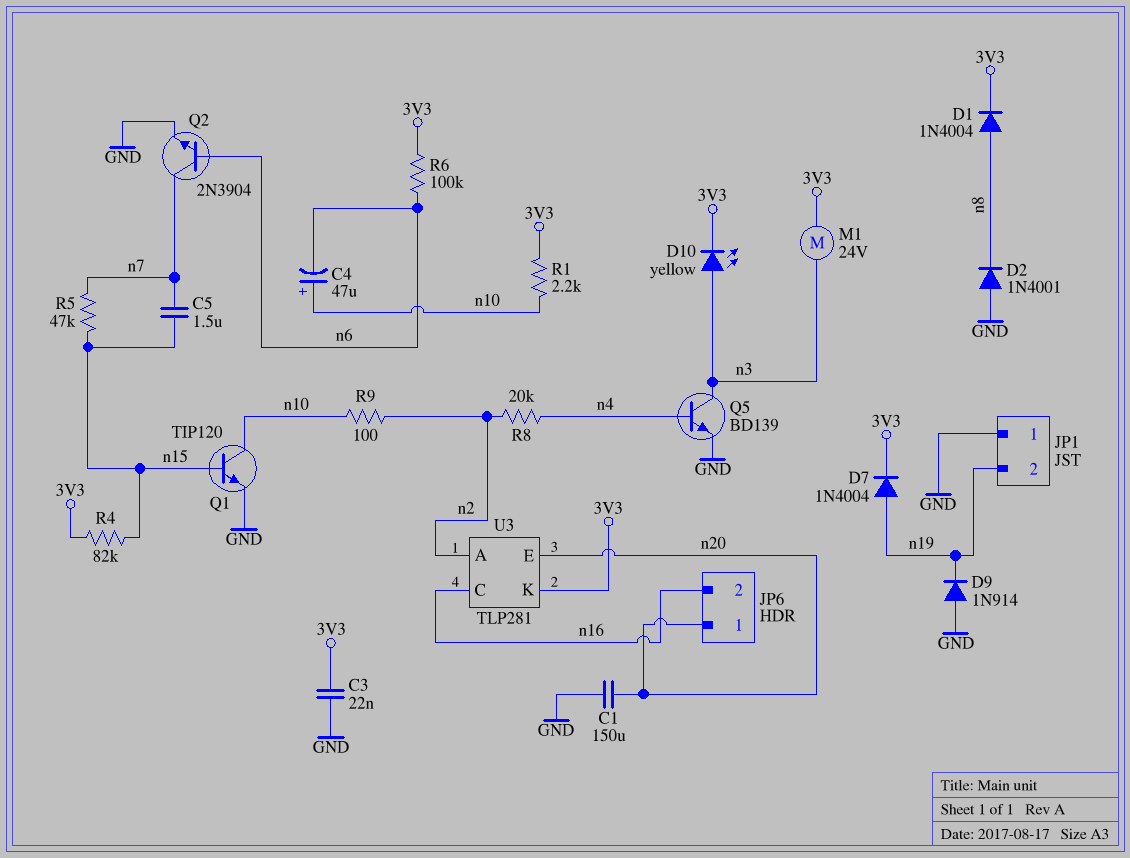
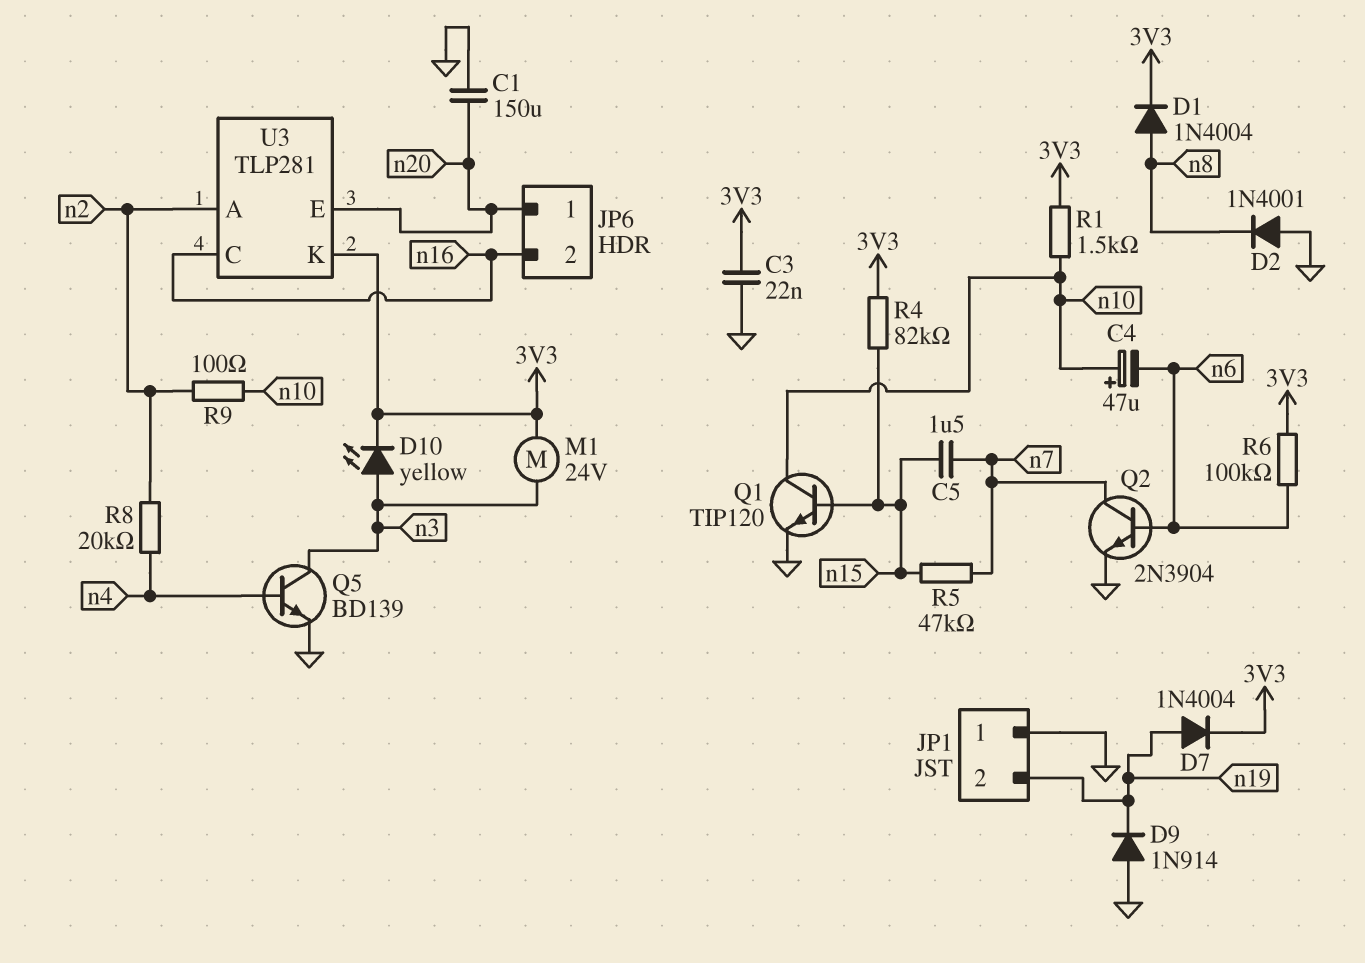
R1: 2.2k (3V3, n10) -> 1.5k (3V3, n10)

